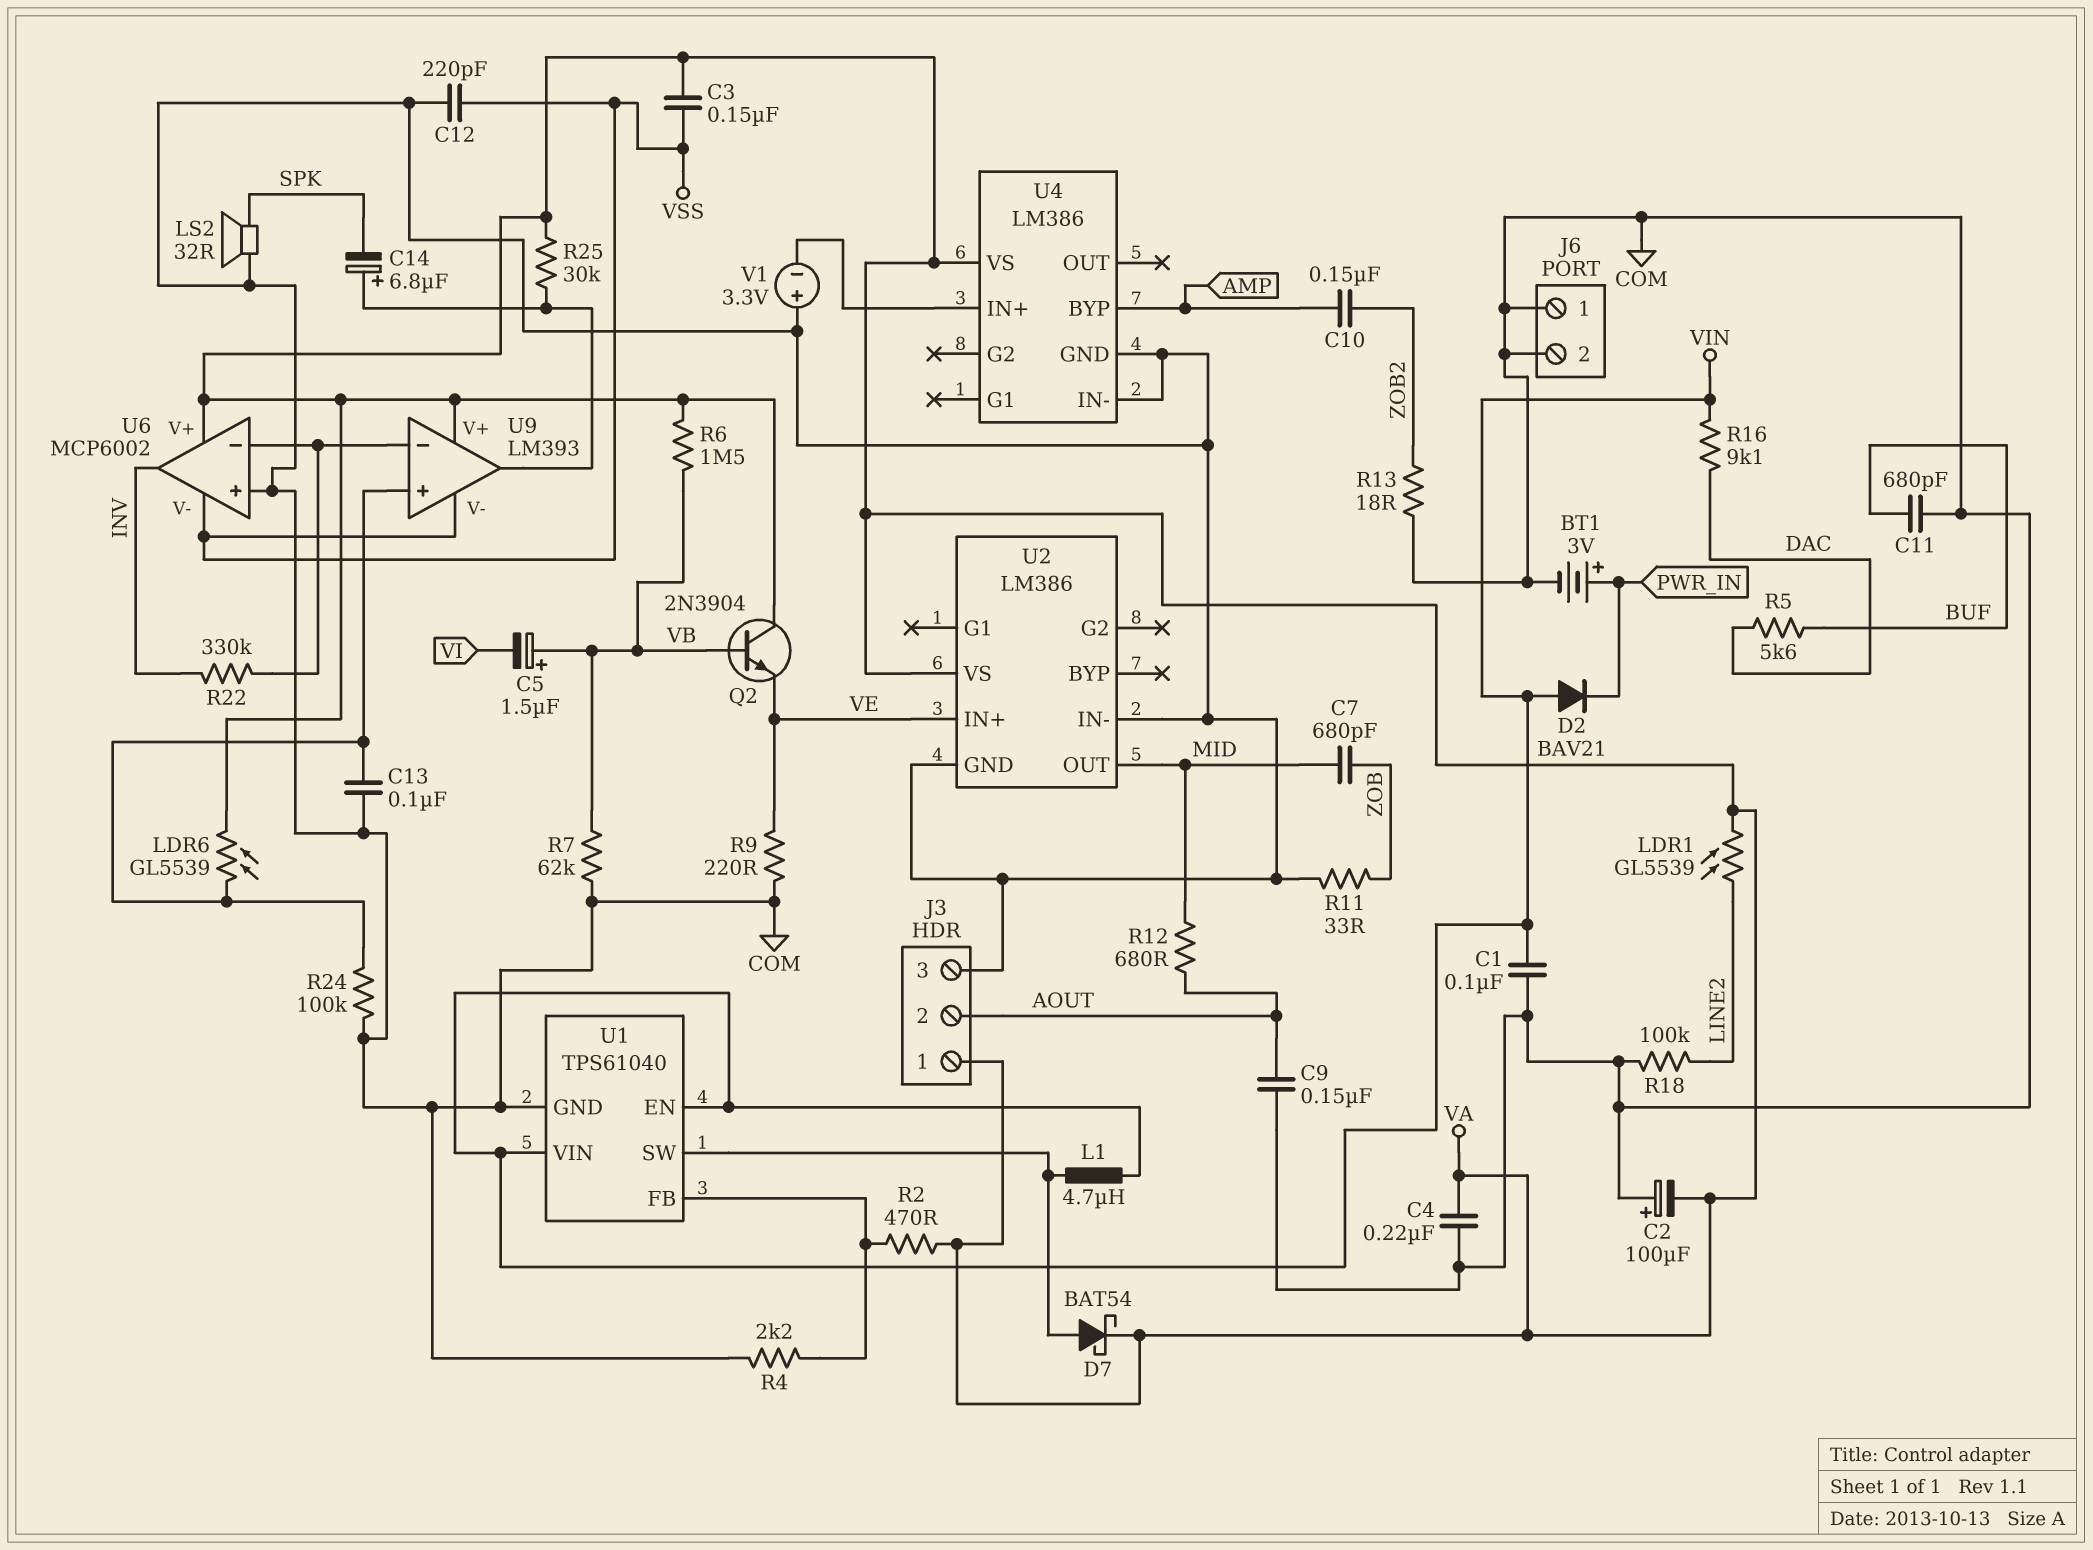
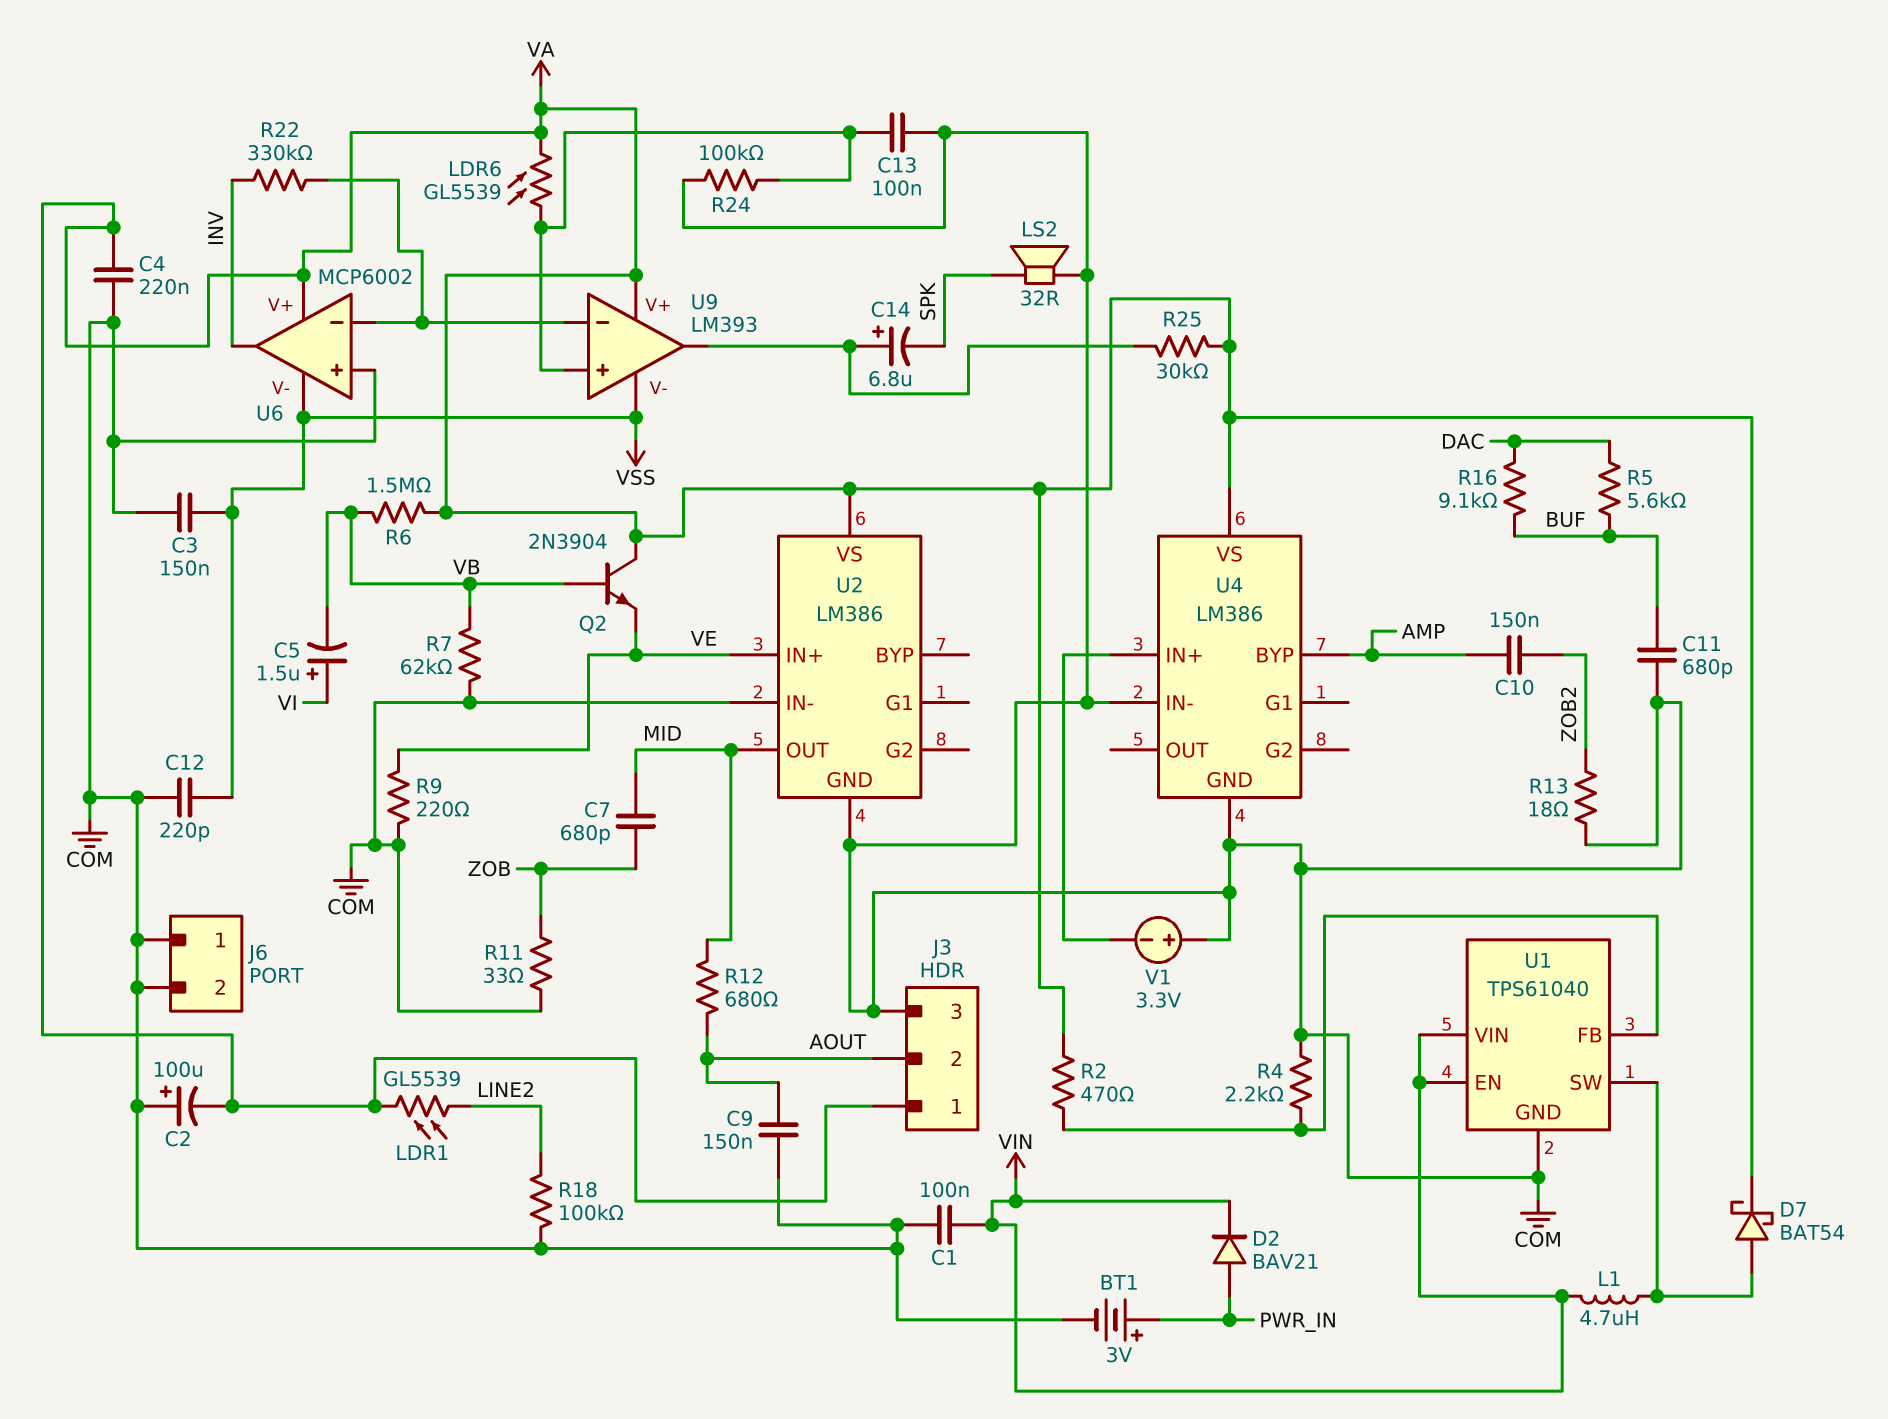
C3: 150nF (VA, VSS) -> 150nF (COM, VSS)
C5: 1.5uF (plus VB, minus VI) -> 1.5uF (plus VI, minus VB)
D2: diode BAV21 (A VIN, K PWR_IN) -> diode BAV21 (A PWR_IN, K VIN)
R16: 9.1k (DAC, VIN) -> 9.1k (BUF, DAC)

